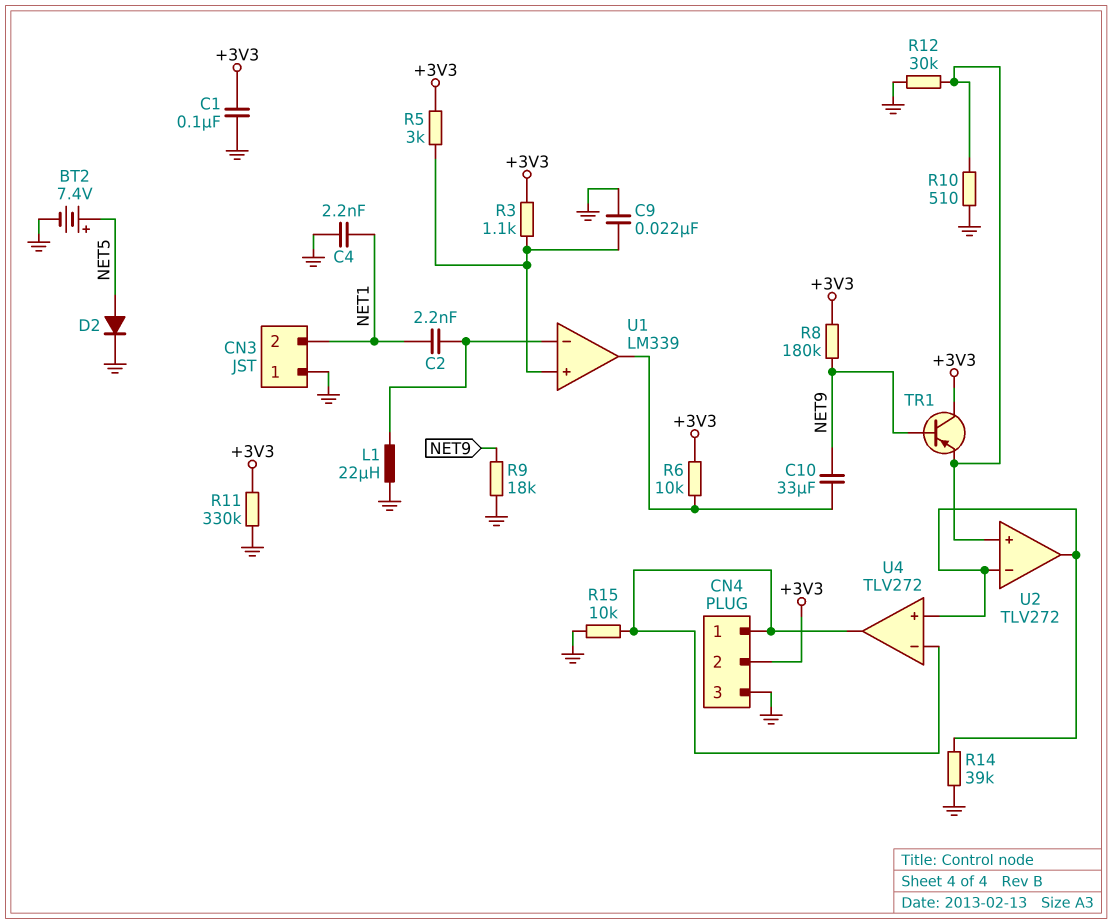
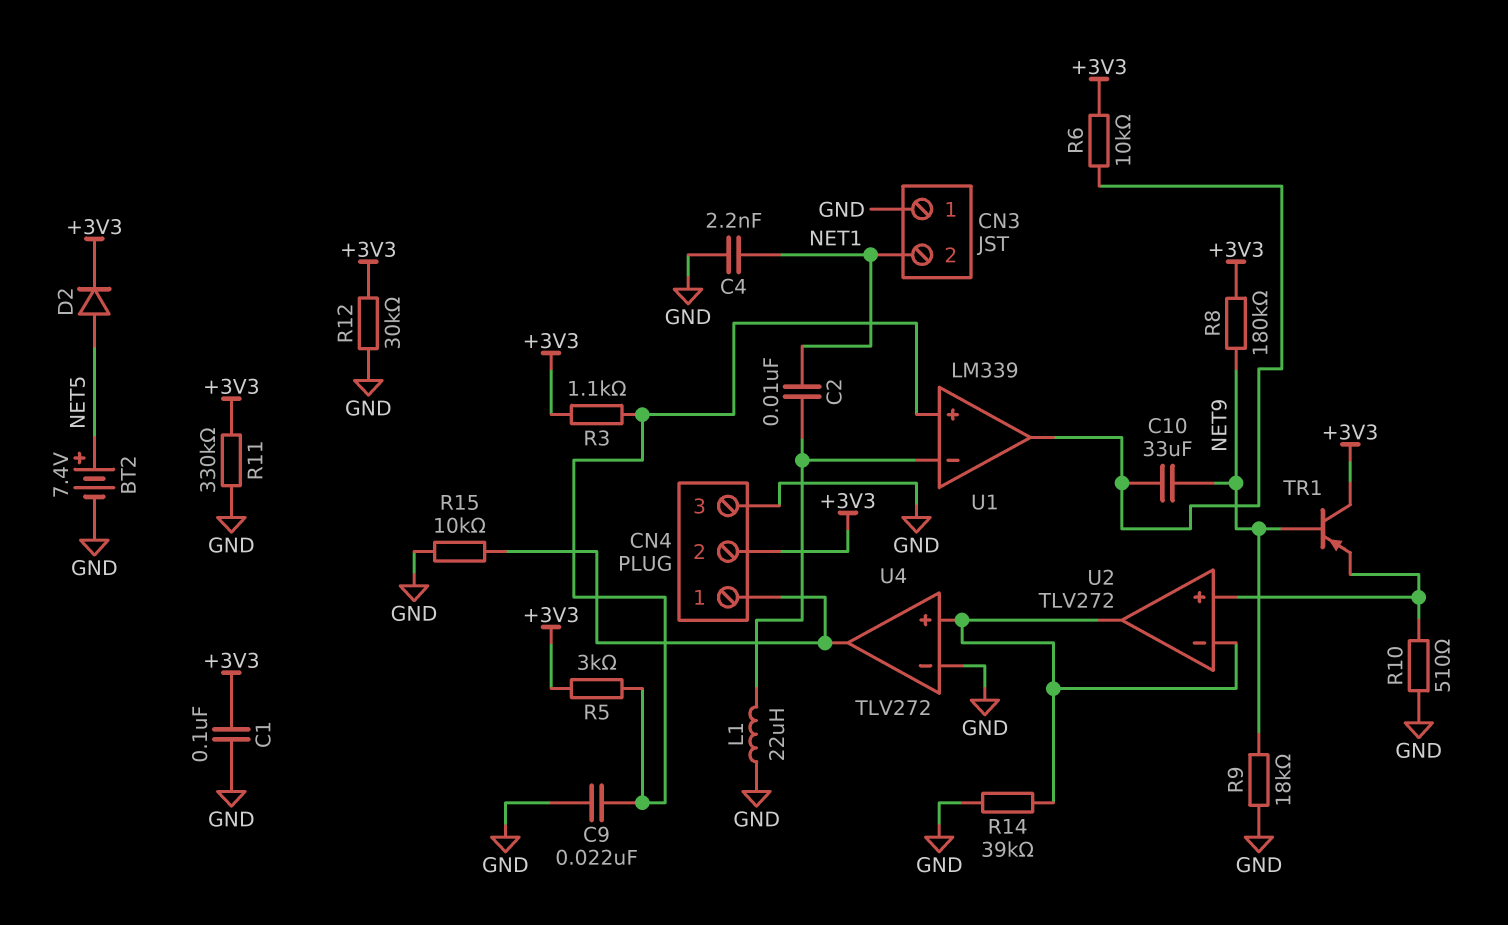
C2: 2.2nF (NET1, U1/in-) -> 10nF (NET1, U1/in-)
D2: diode (A NET5, K GND) -> diode (A NET5, K +3V3)
R12: 30k (GND, U2/in+) -> 30k (+3V3, GND)
U4 pin in-: CN4/1 -> GND

